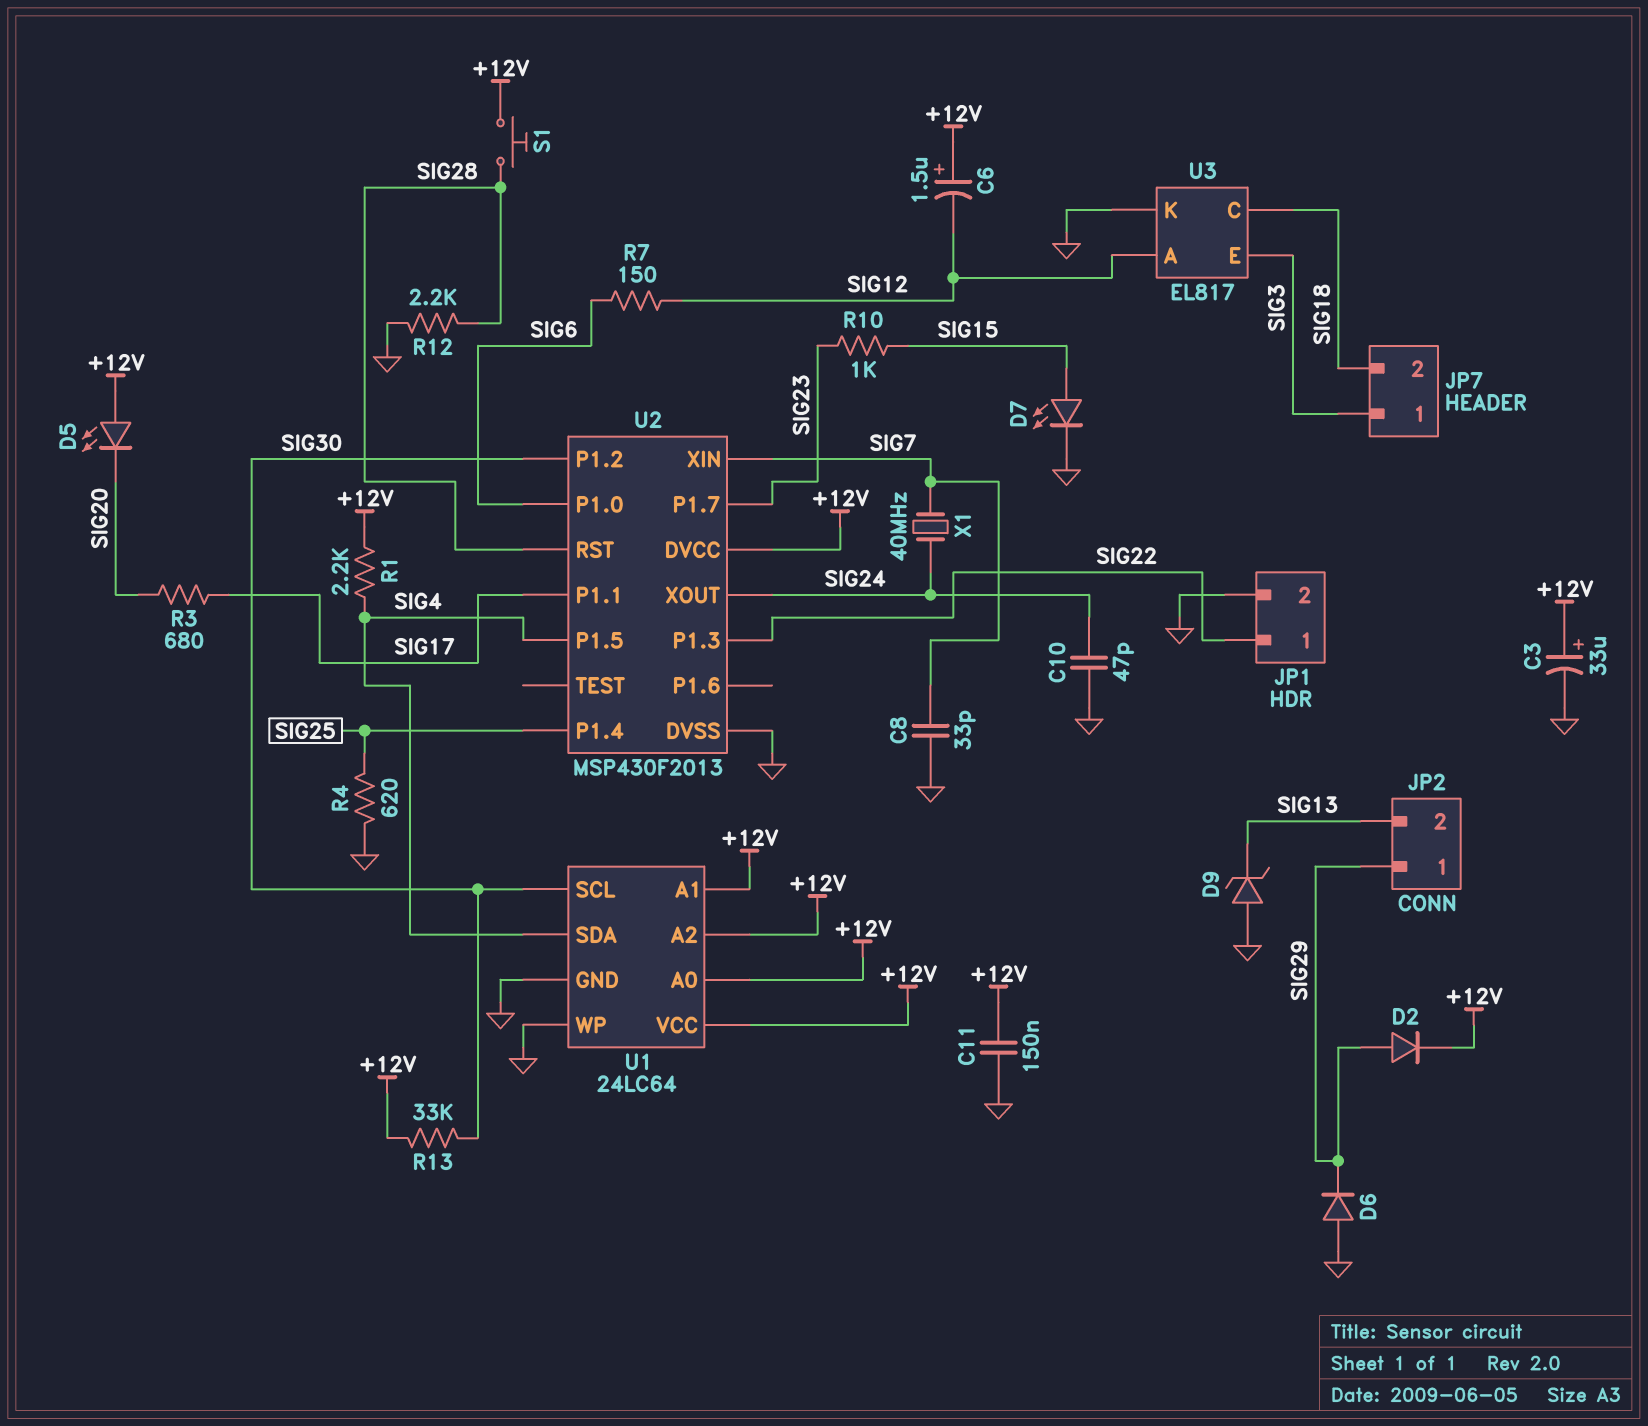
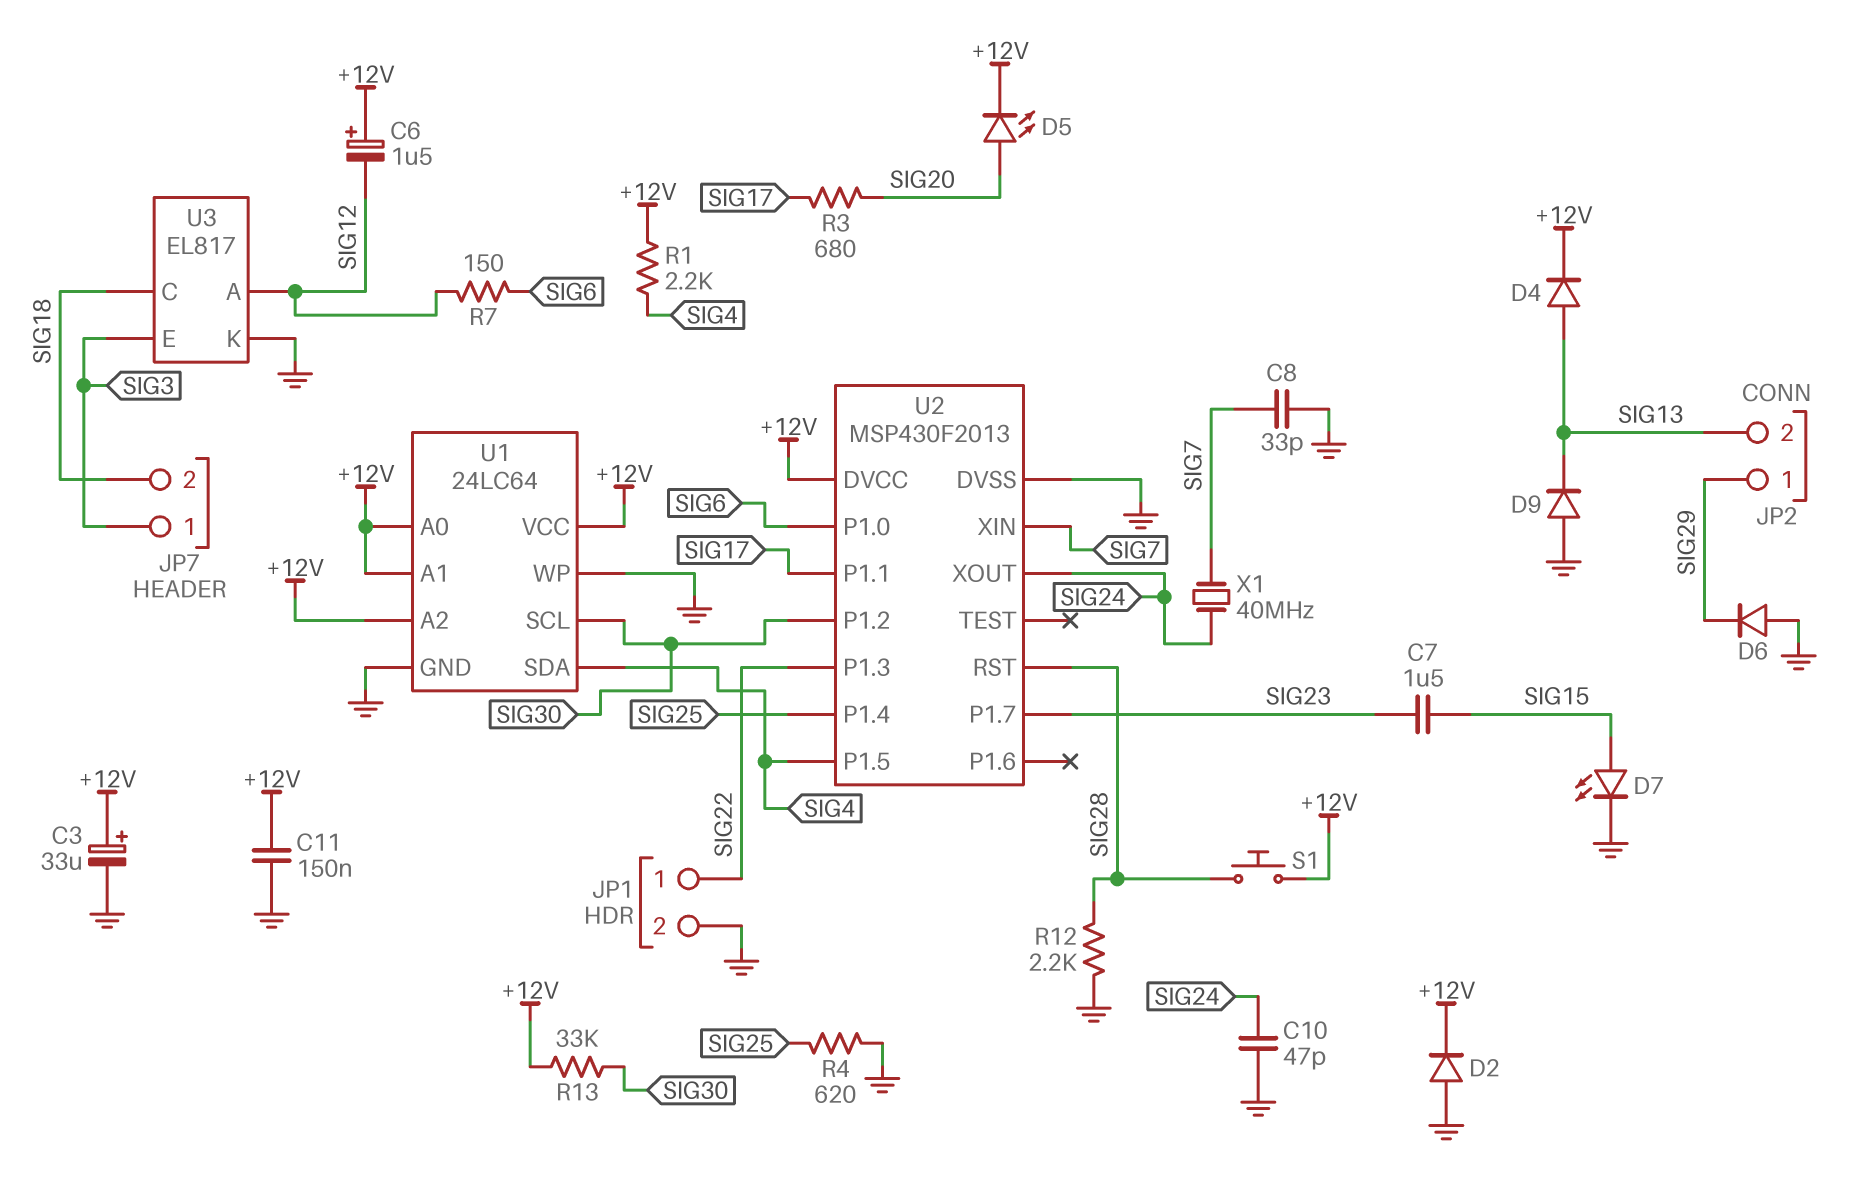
C7: none -> 1.5uF (SIG15, SIG23)
D2: diode (A SIG29, K +12V) -> diode (A GND, K +12V)
D4: none -> diode (A SIG13, K +12V)
D5: LED (A +12V, K SIG20) -> LED (A SIG20, K +12V)
D9: zener (A GND, K SIG13) -> diode (A GND, K SIG13)
R10: 1k (SIG15, SIG23) -> none

